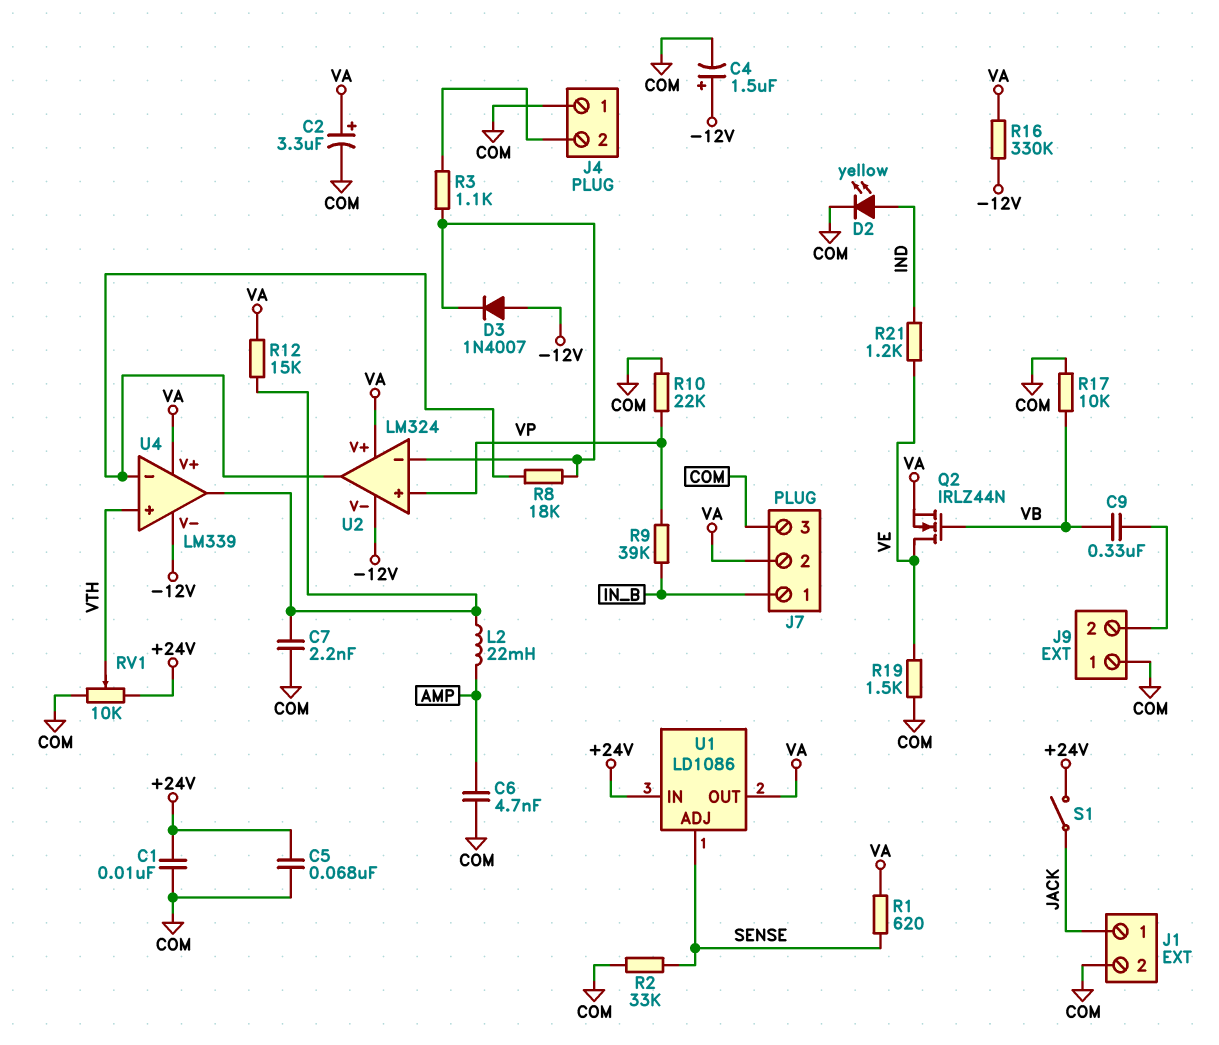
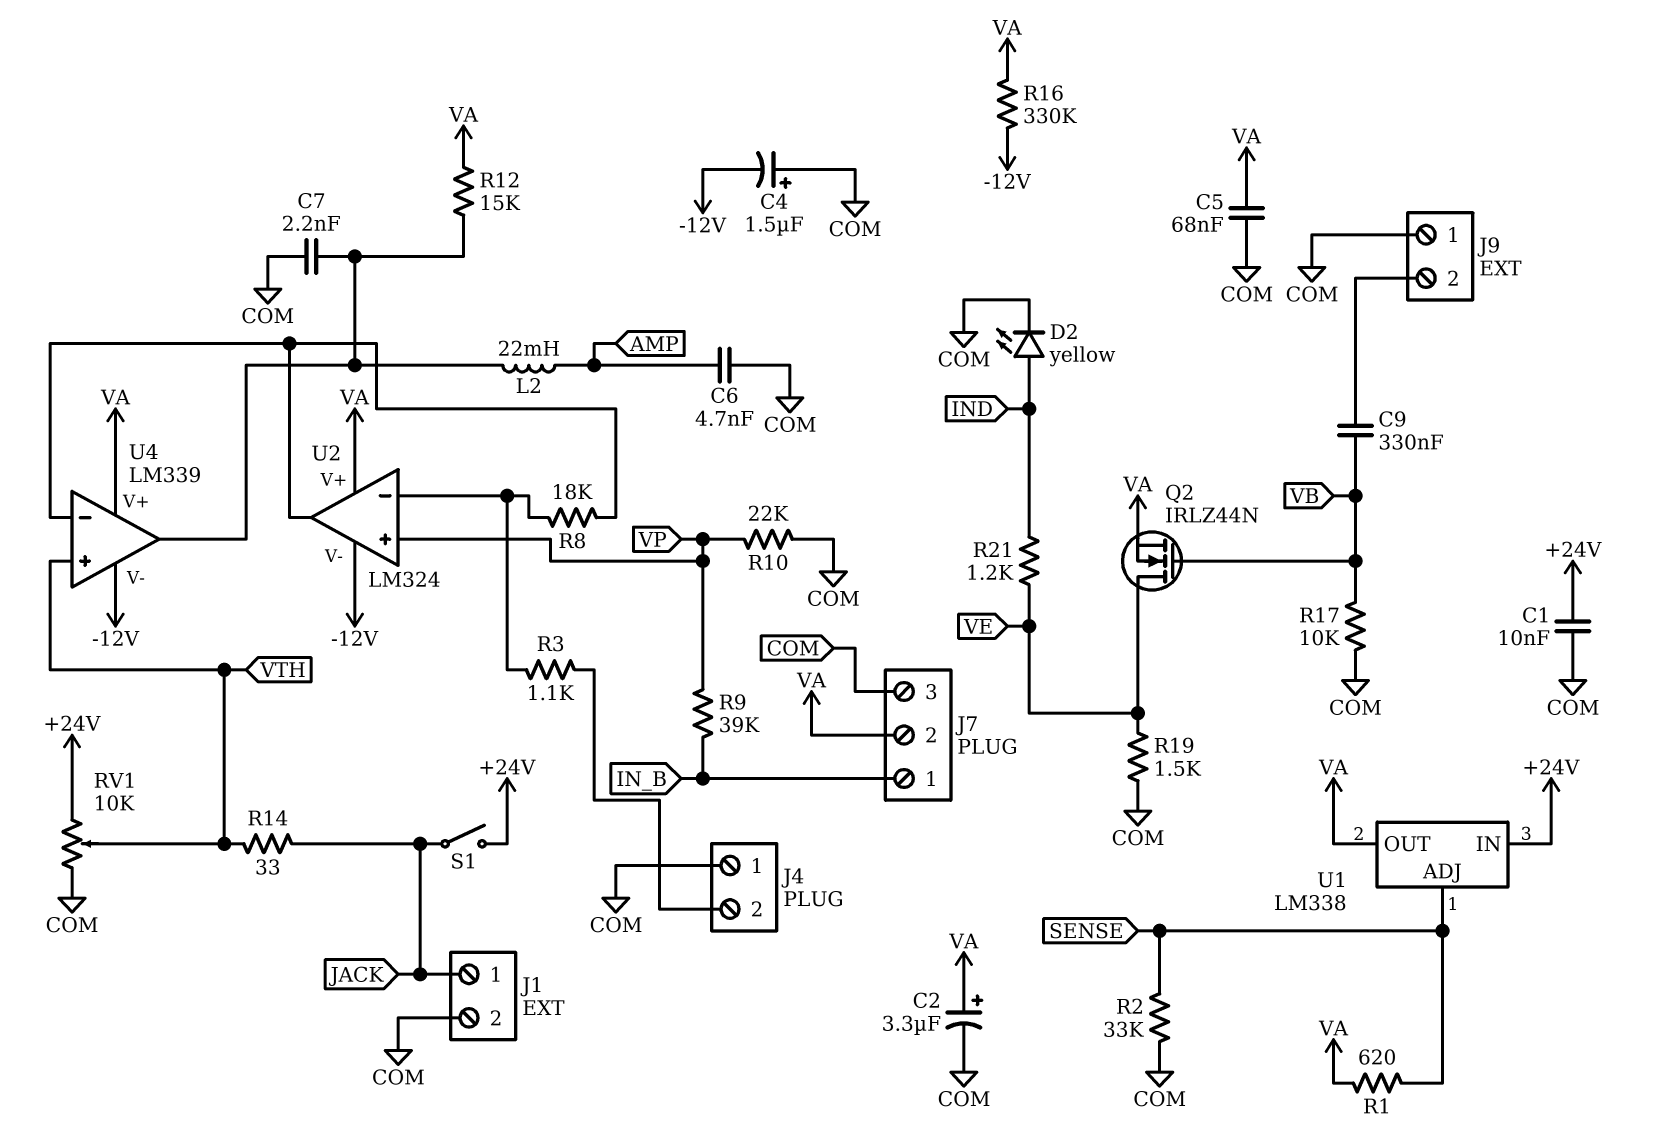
C4: 1.5uF (plus -12V, minus COM) -> 1.5uF (plus COM, minus -12V)
C5: 68nF (+24V, COM) -> 68nF (COM, VA)
D3: diode 1N4007 (A -12V, K U2/in-) -> none
R14: none -> 33 (JACK, VTH)
U1: LD1086 -> LM338

